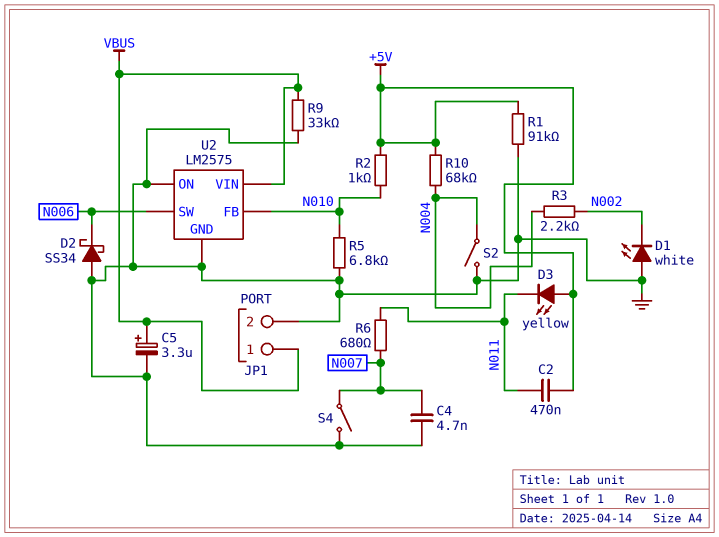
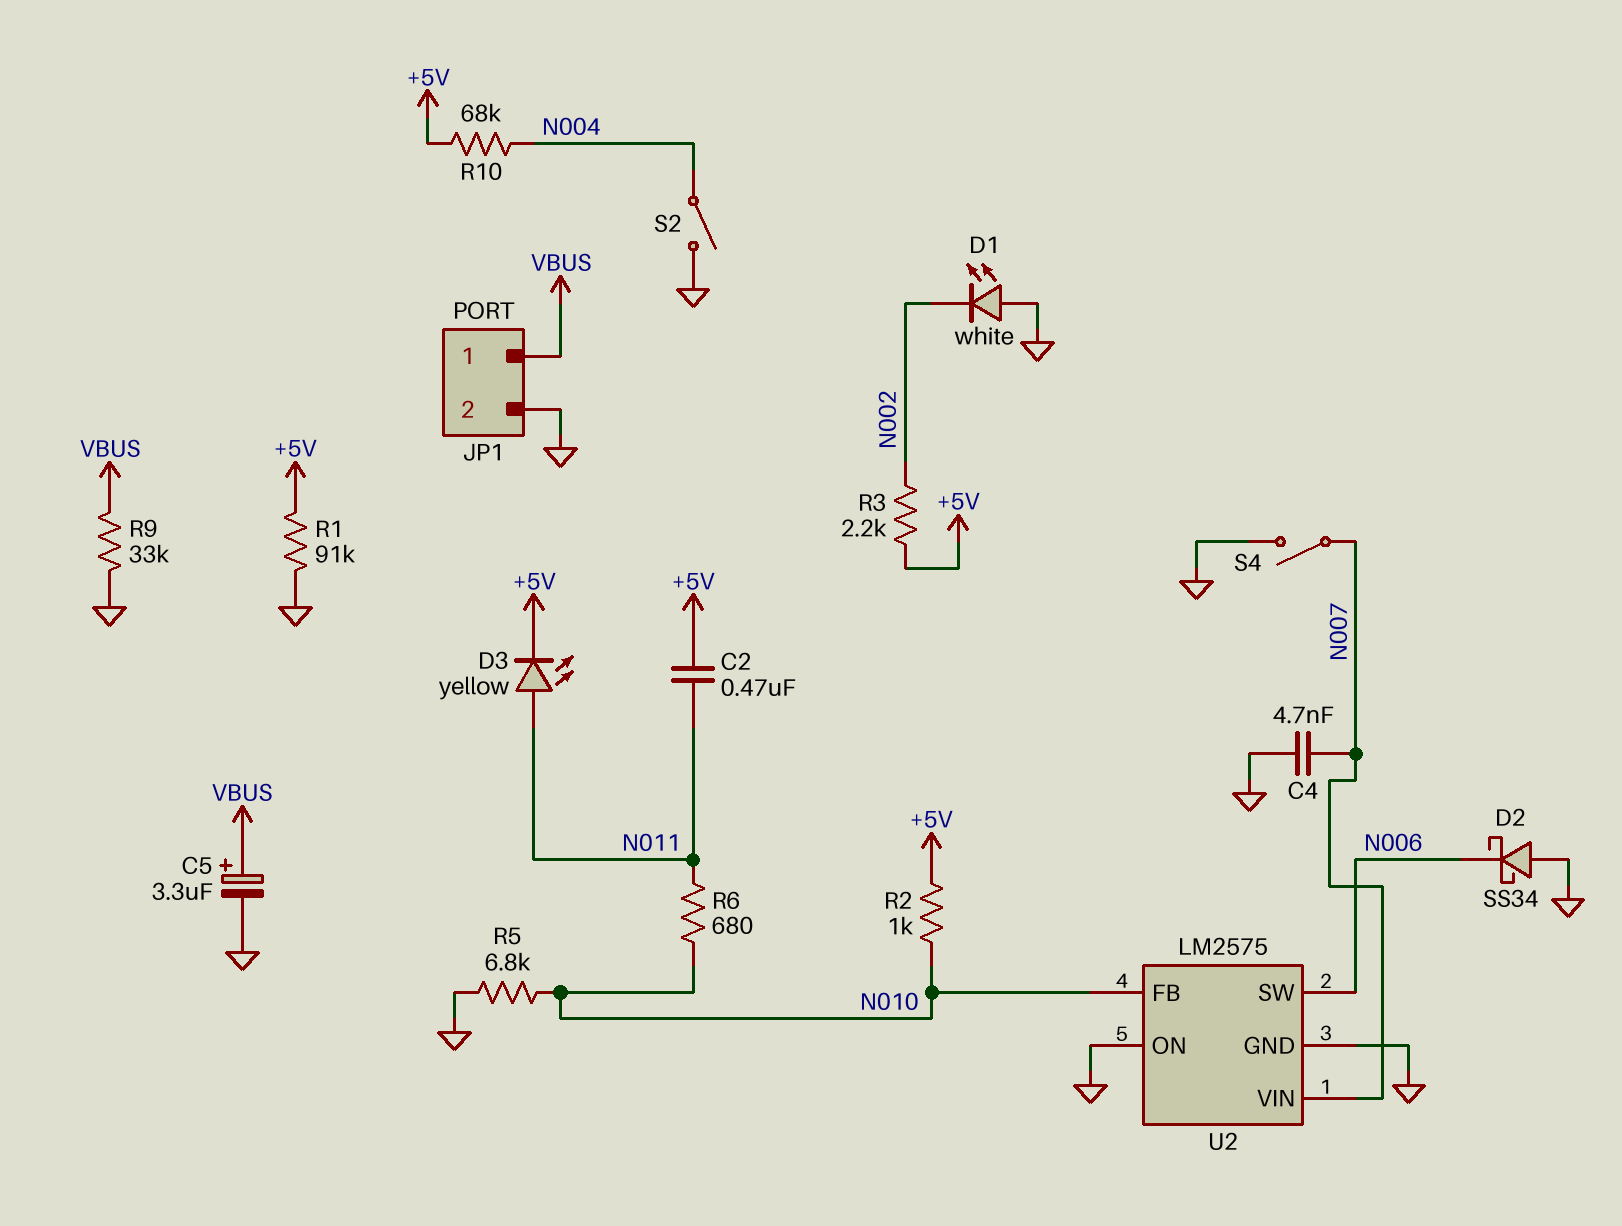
D3: LED yellow (A +5V, K N011) -> LED yellow (A N011, K +5V)
R3: 2.2k (N002, N004) -> 2.2k (+5V, N002)
R6: 680 (N007, N011) -> 680 (N010, N011)
U2 pin VIN: VBUS -> N007

